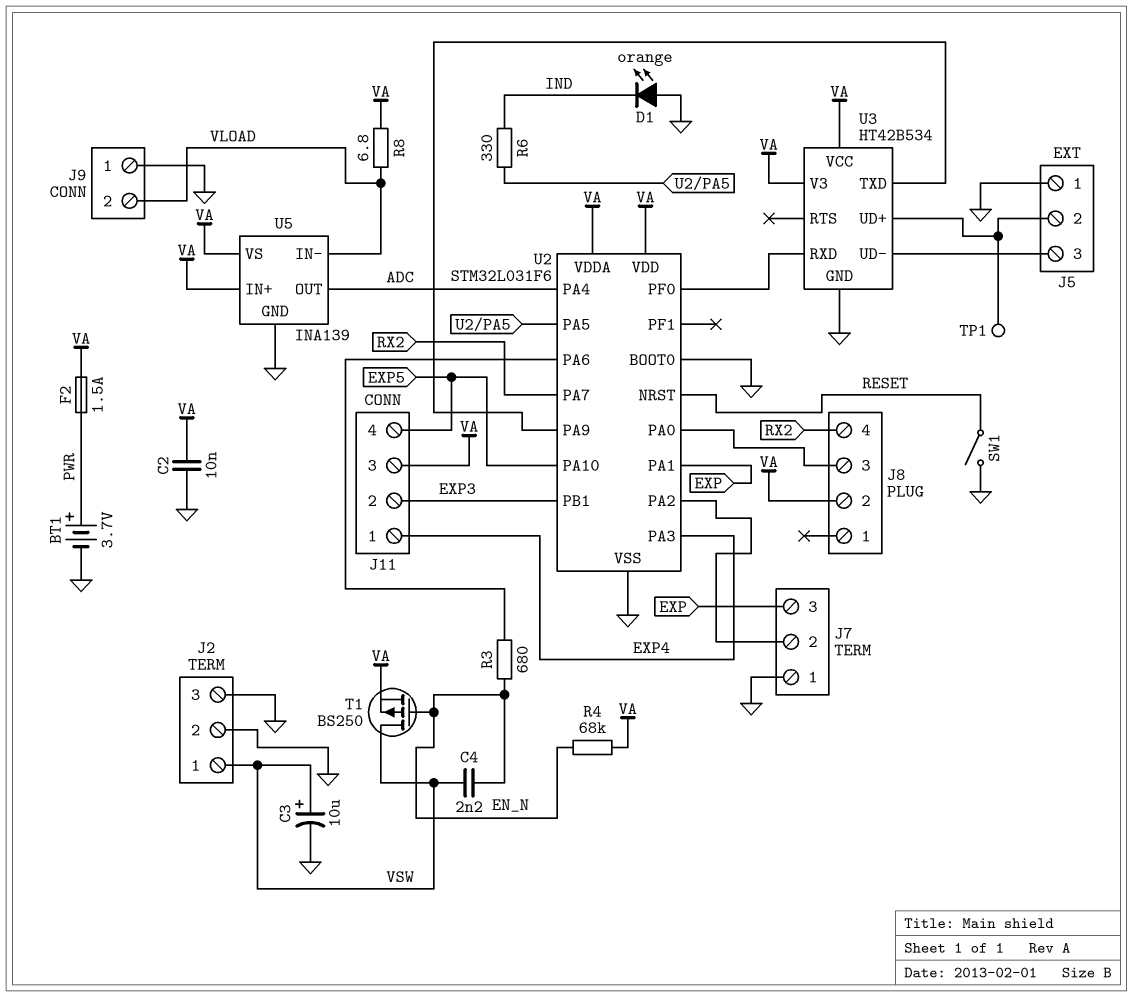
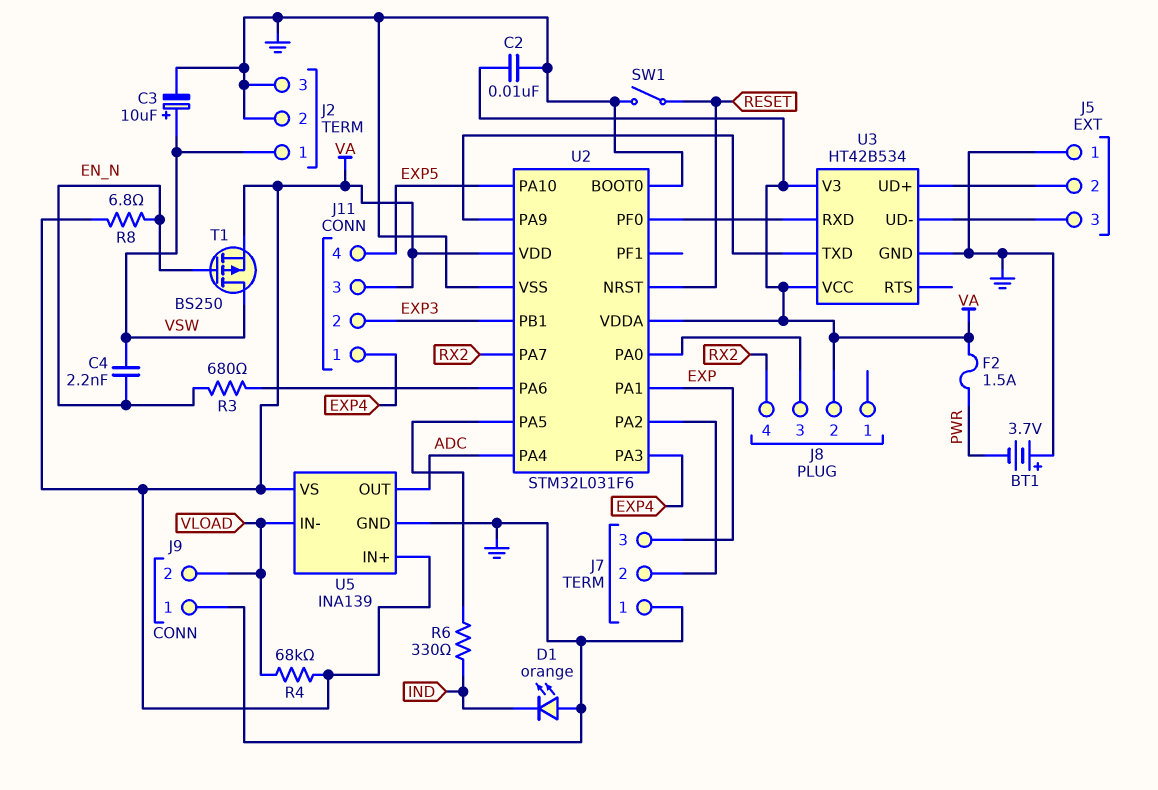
BT1: 3.7V (plus PWR, minus GND) -> 3.7V (plus GND, minus PWR)
R4: 68k (EN_N, VA) -> 68k (VA, VLOAD)
R8: 6.8 (VA, VLOAD) -> 6.8 (EN_N, VA)
TP1: test point (J5/2) -> none

